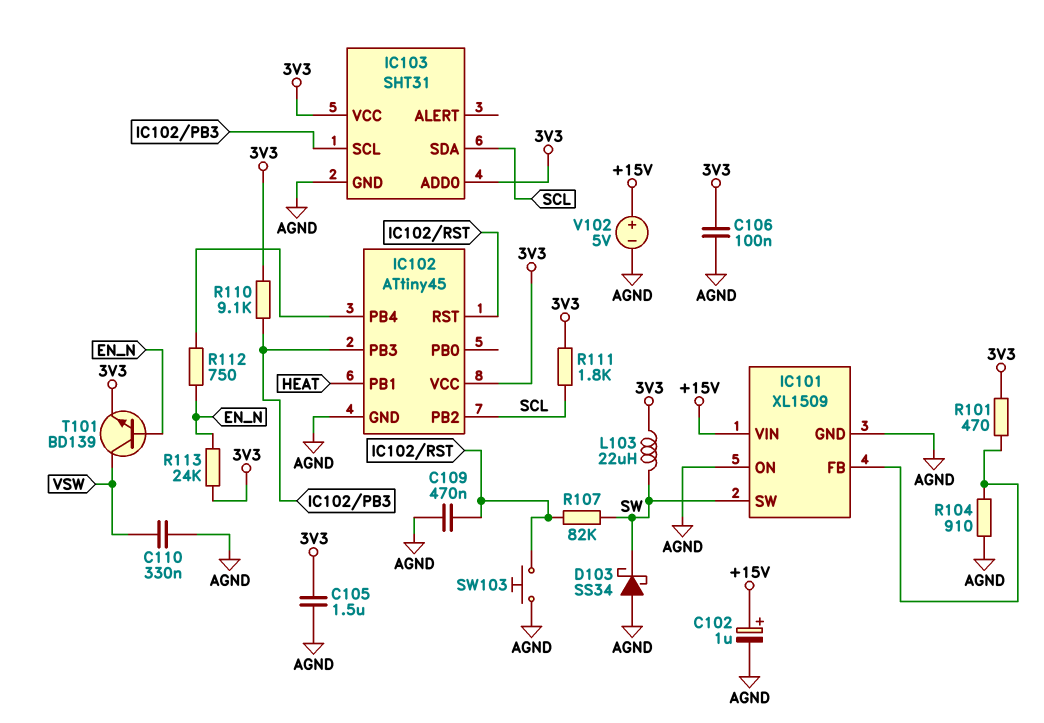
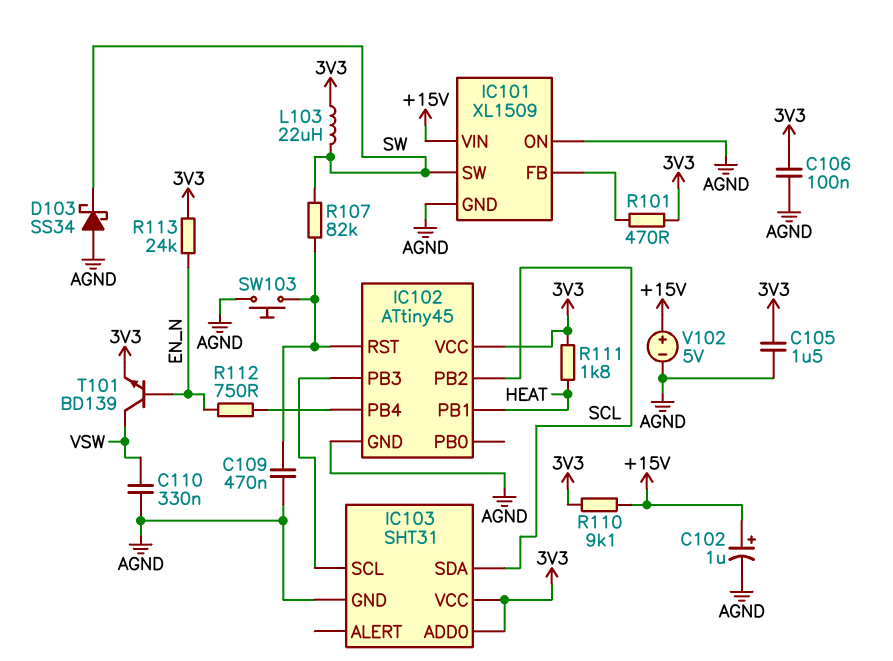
R104: 910 (AGND, IC101/FB) -> none
R110: 9.1k (3V3, IC102/PB3) -> 9.1k (+15V, 3V3)
R111: 1.8k (3V3, SCL) -> 1.8k (3V3, HEAT)

